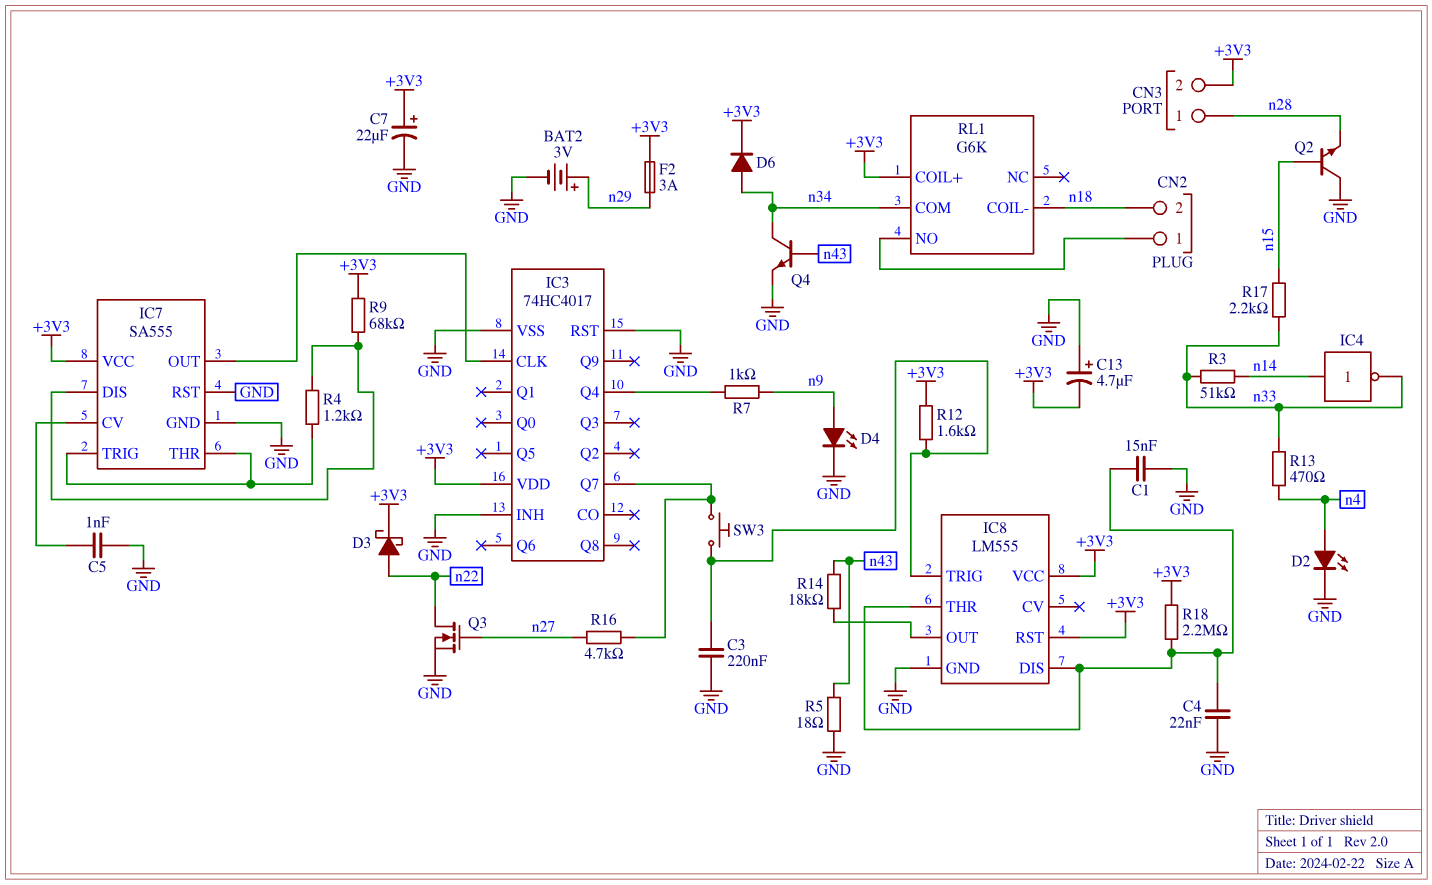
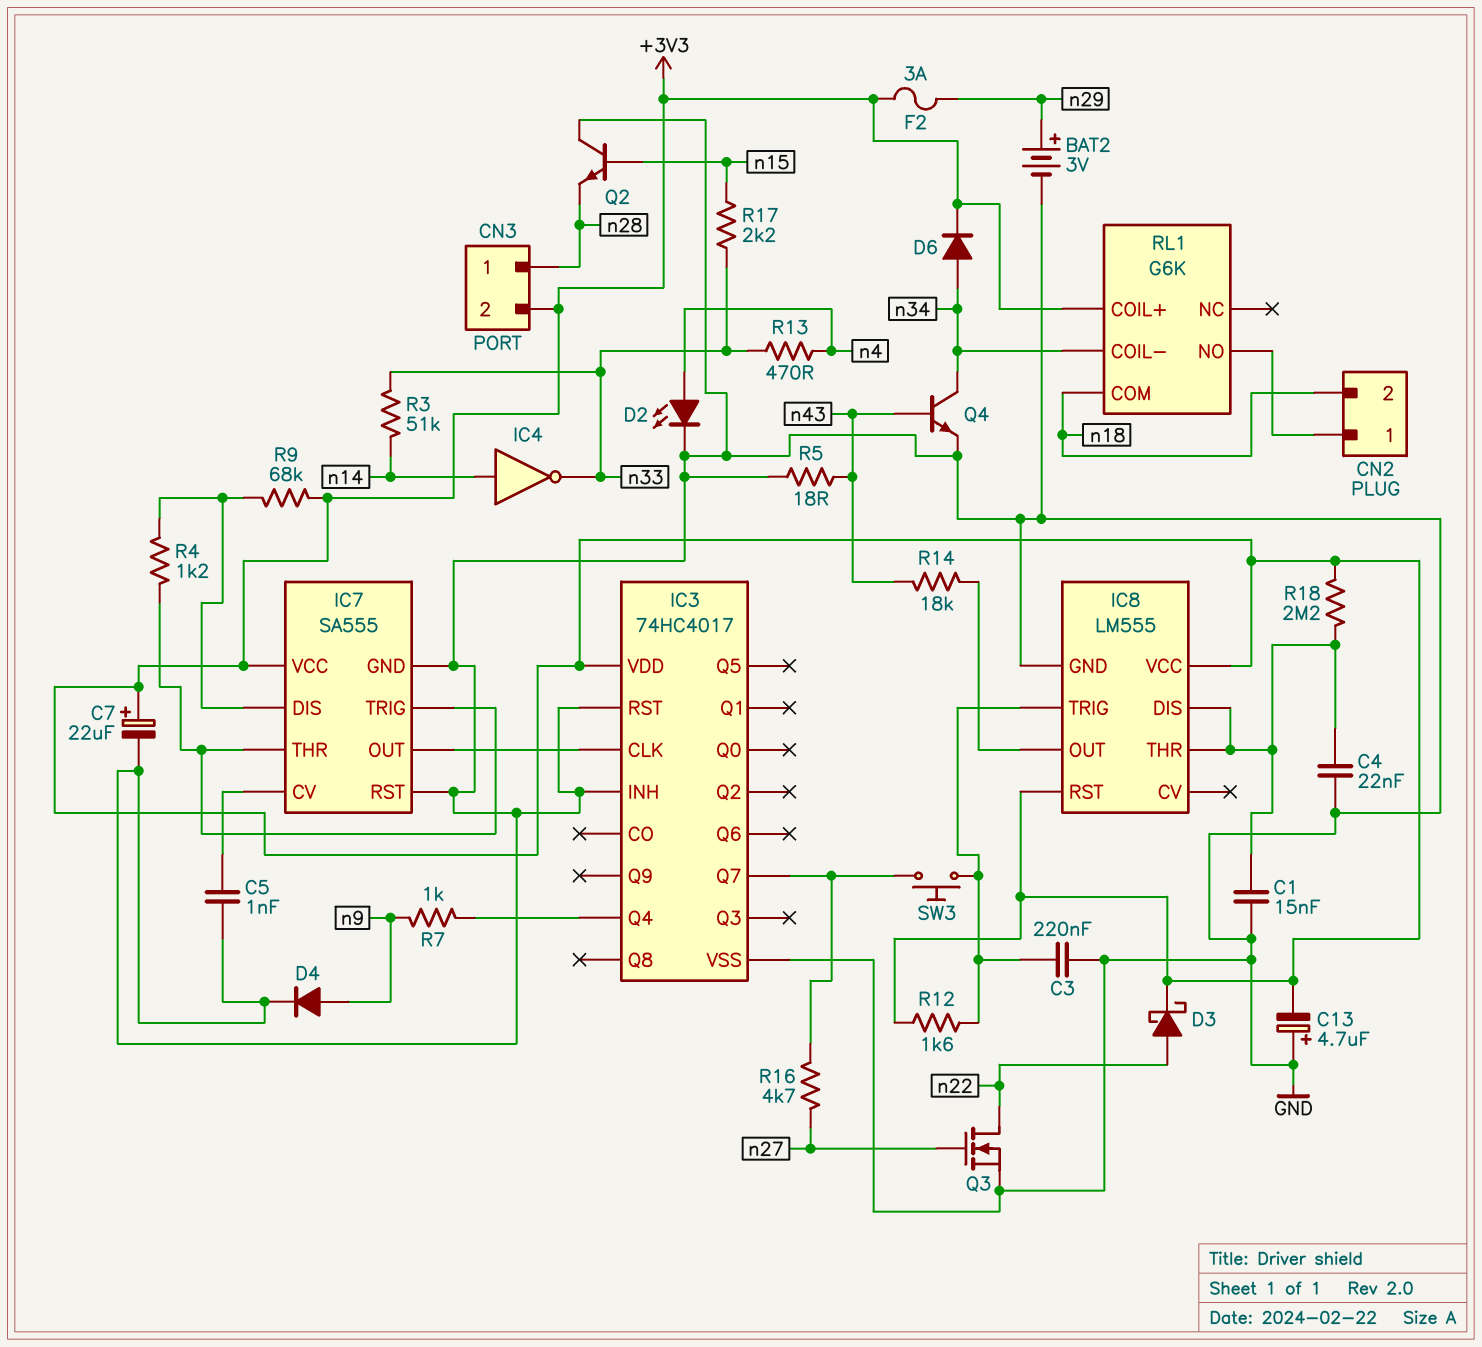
D4: LED (A n9, K GND) -> diode (A n9, K GND)
RL1 pin COIL-: n18 -> n34
RL1 pin COM: n34 -> n18

